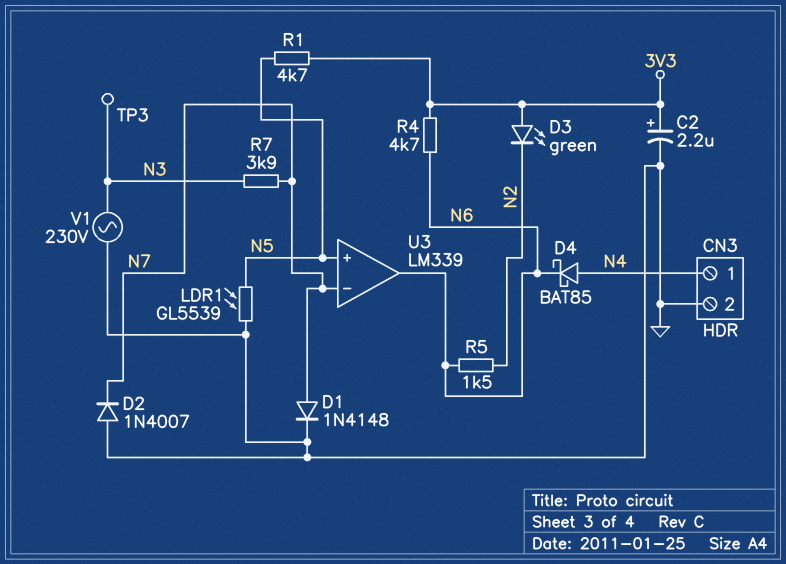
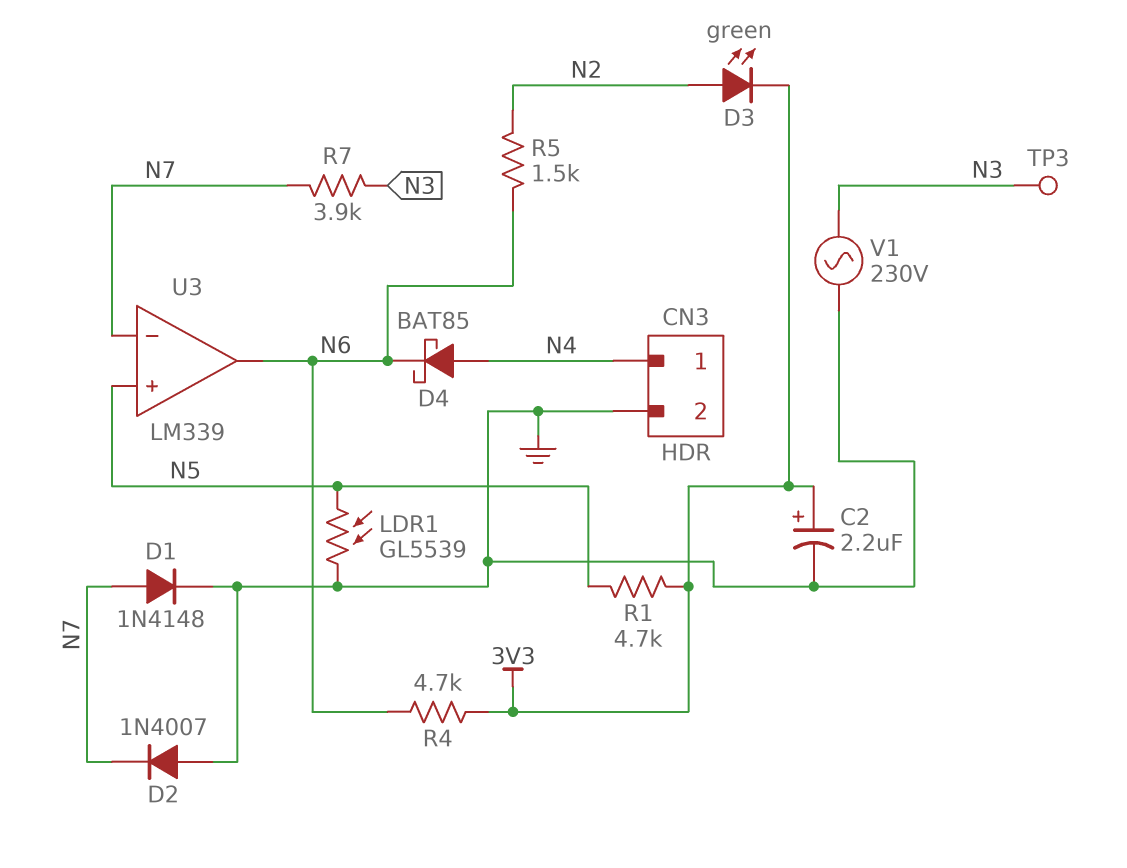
D3: LED green (A 3V3, K N2) -> LED green (A N2, K 3V3)

